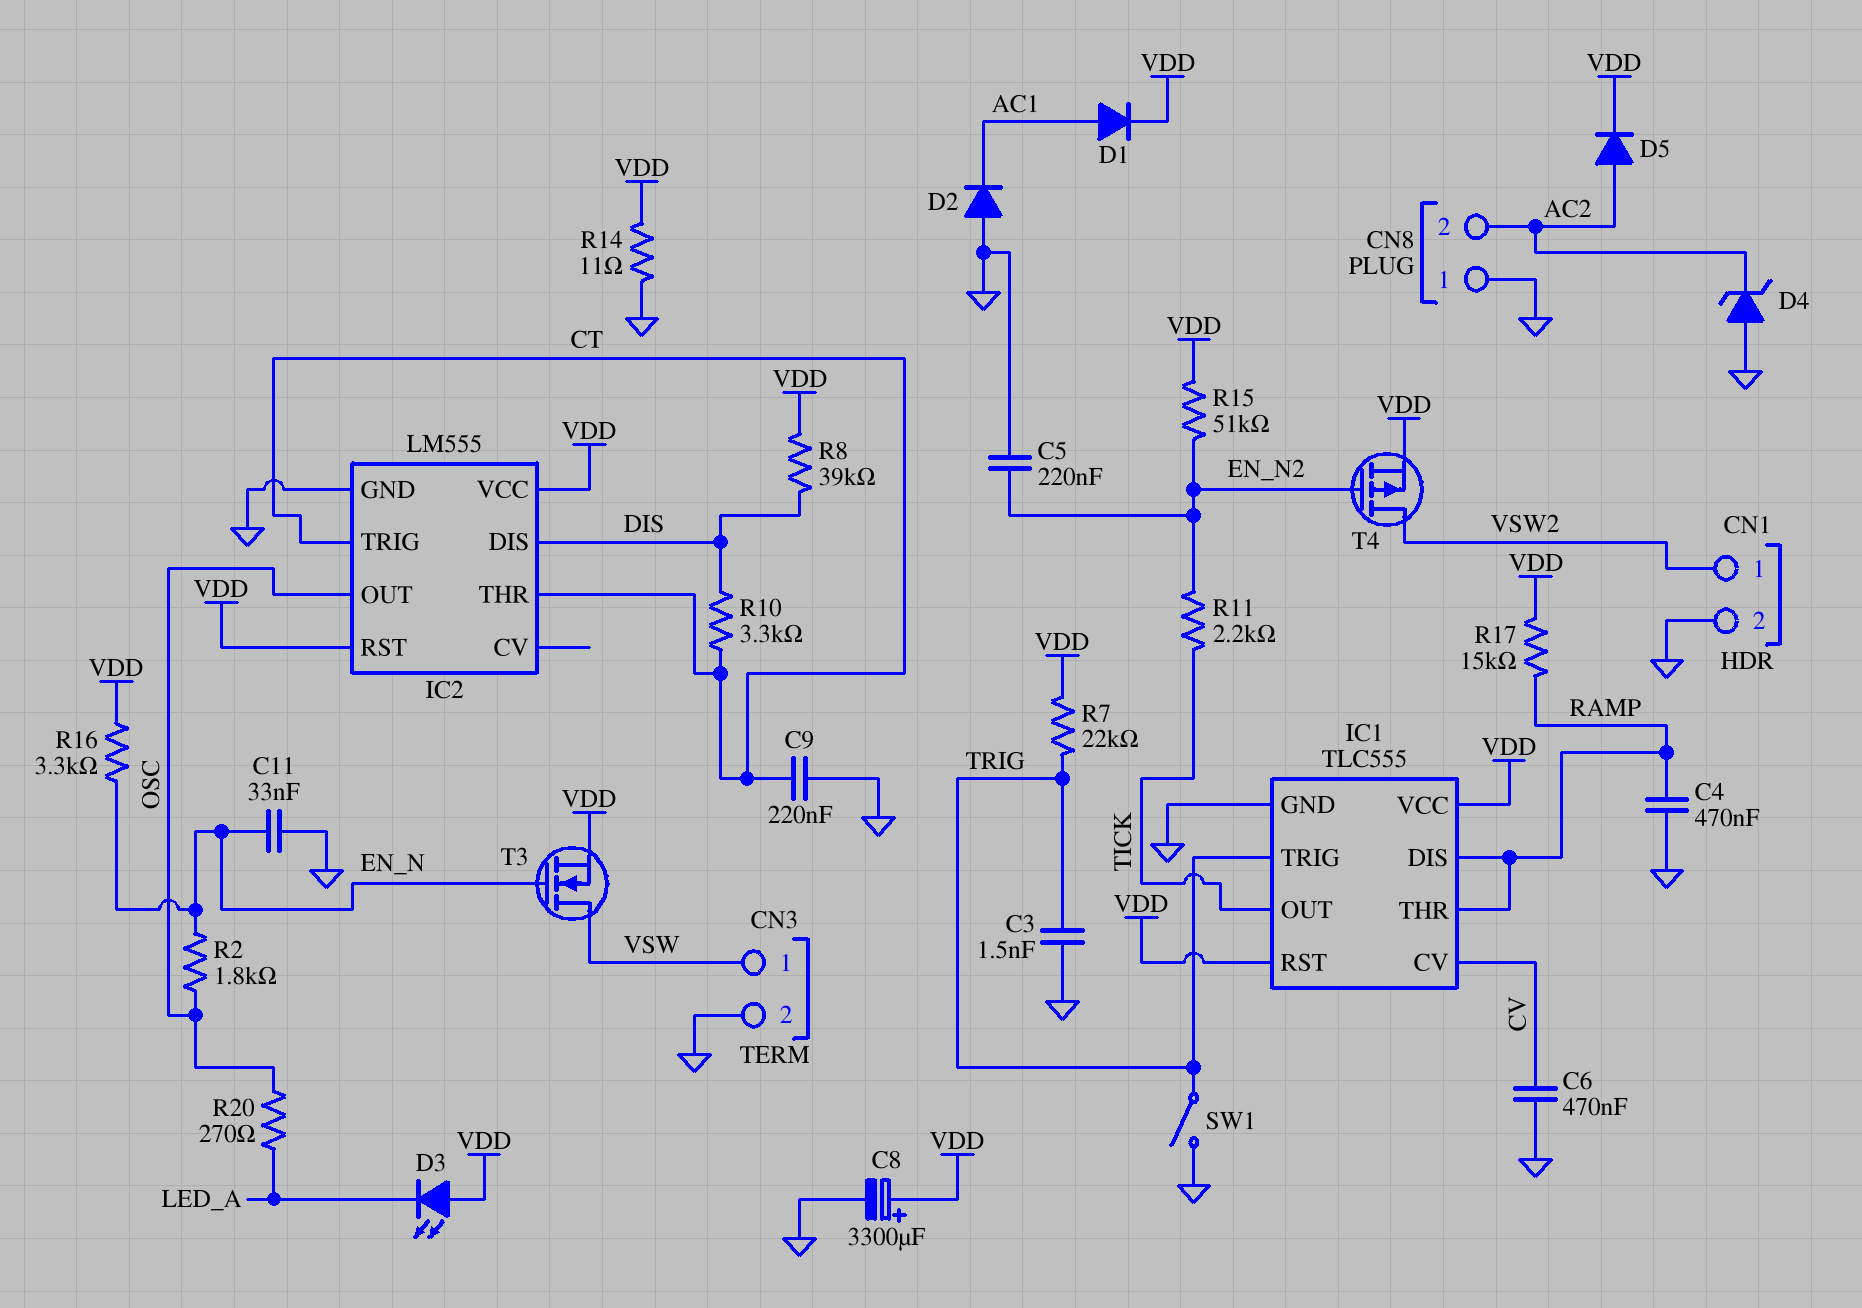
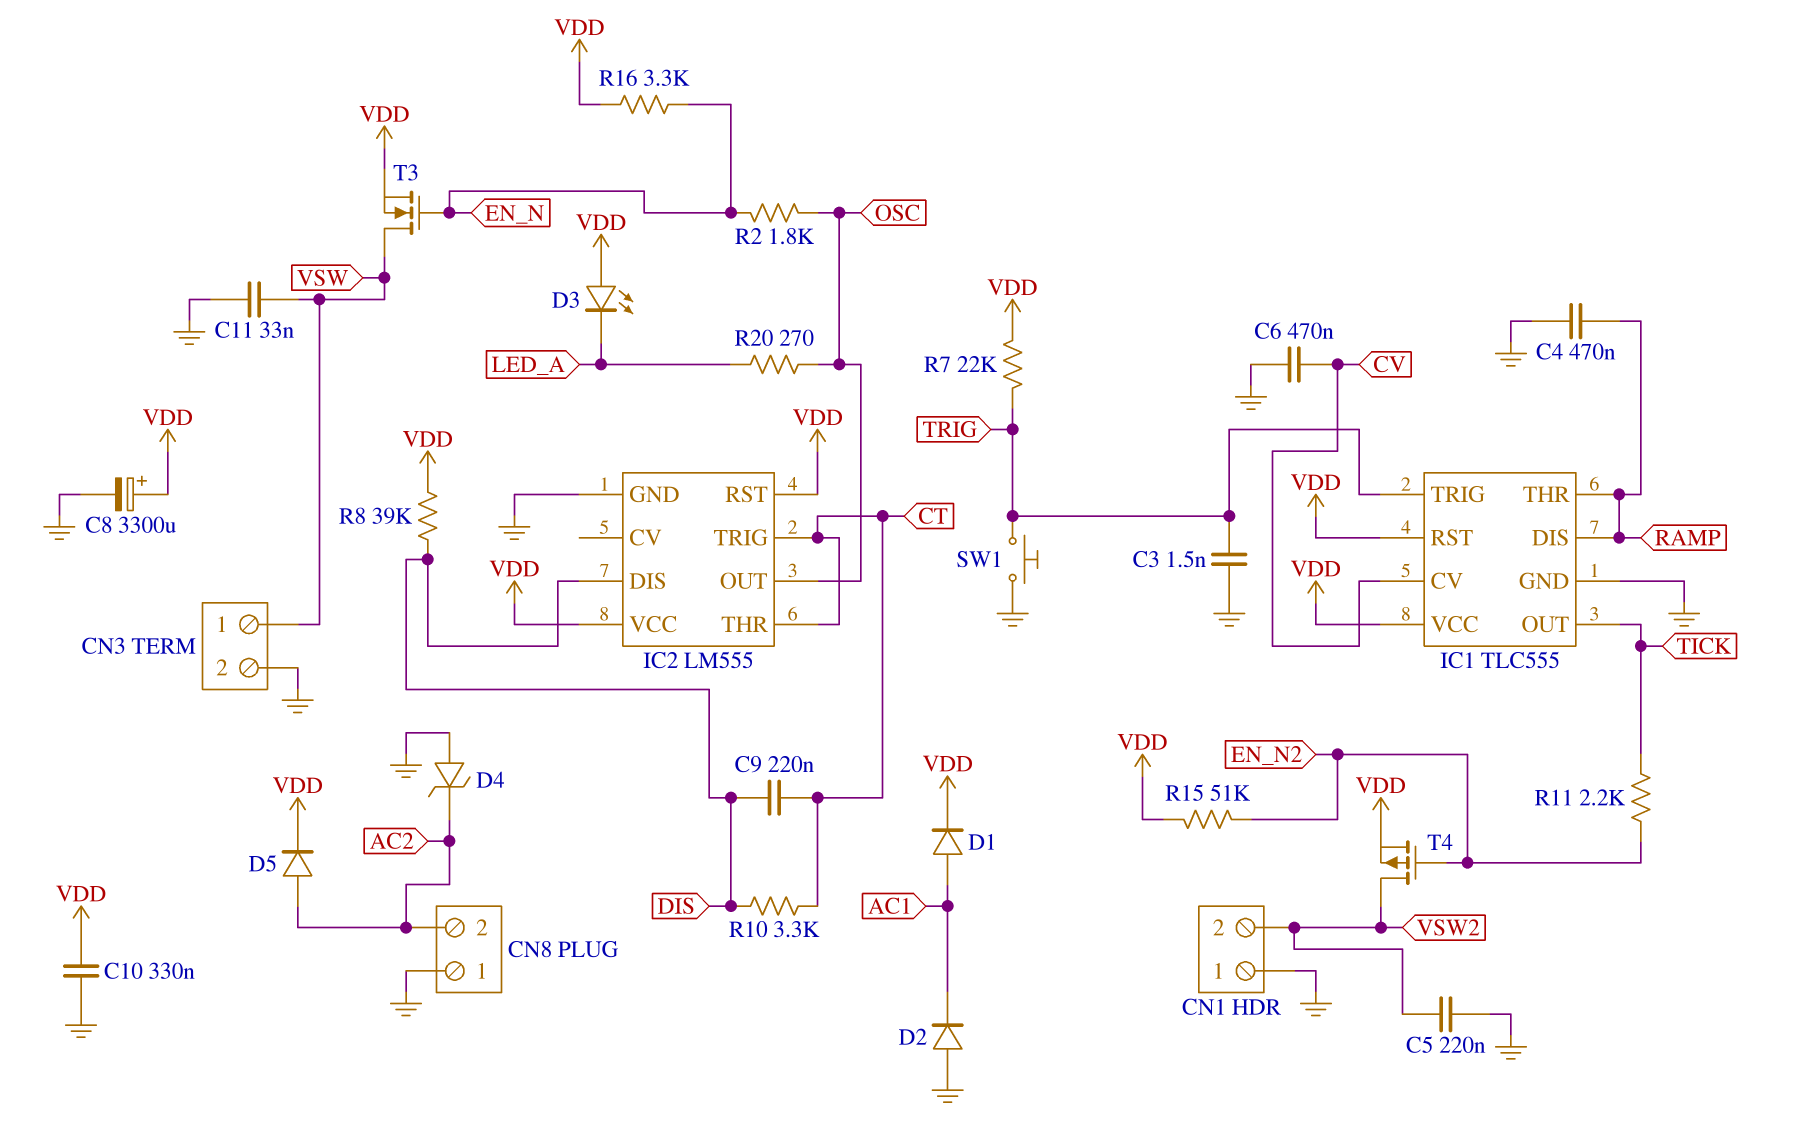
C5: 220nF (EN_N2, GND) -> 220nF (GND, VSW2)
C9: 220nF (CT, GND) -> 220nF (CT, DIS)
C10: none -> 330nF (GND, VDD)
C11: 33nF (EN_N, GND) -> 33nF (GND, VSW)
CN1 pin 1: VSW2 -> GND
CN1 pin 2: GND -> VSW2
R14: 11 (GND, VDD) -> none
R17: 15k (RAMP, VDD) -> none
SW1: switch (GND, TRIG) -> button (GND, TRIG)

